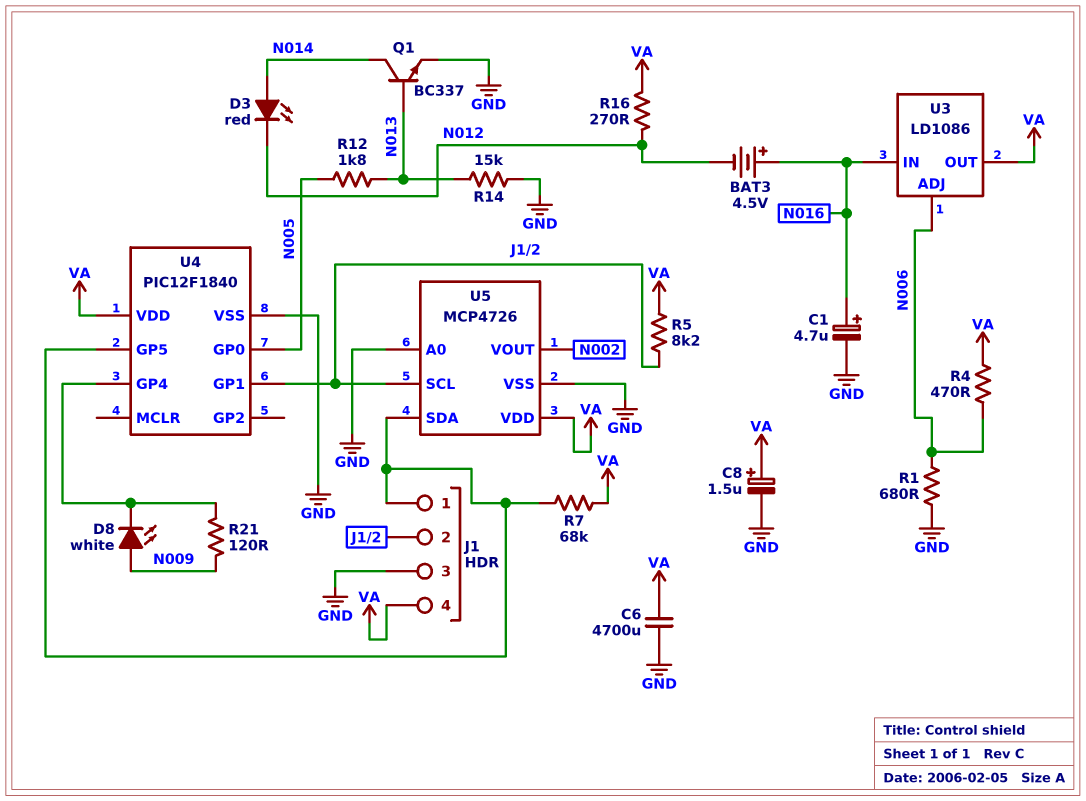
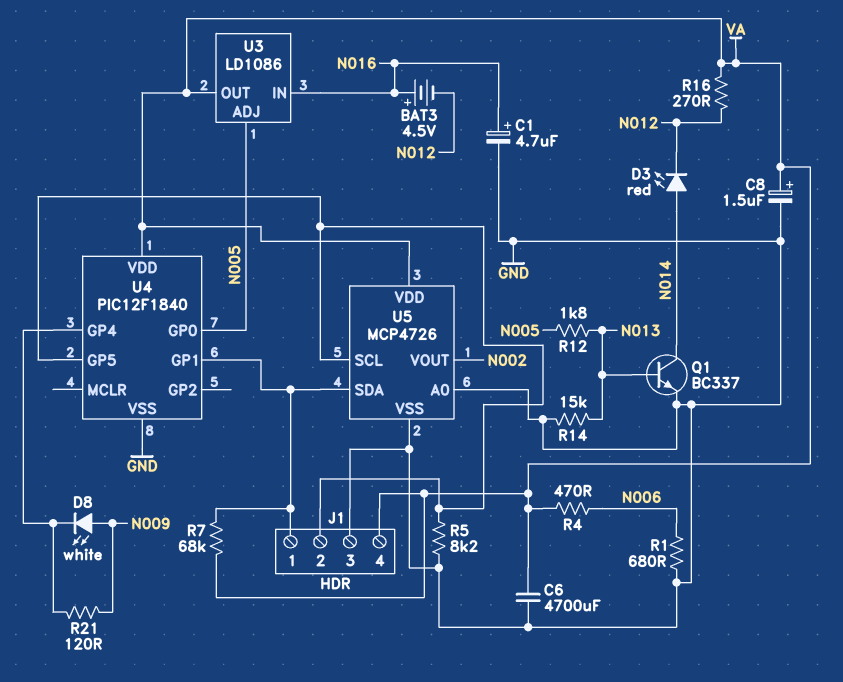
R5: 8.2k (J1/2, VA) -> 8.2k (GND, J1/2)
U3 pin ADJ: N006 -> N005
U4 pin GP1: J1/2 -> J1/1
U4 pin GP5: J1/1 -> J1/2

